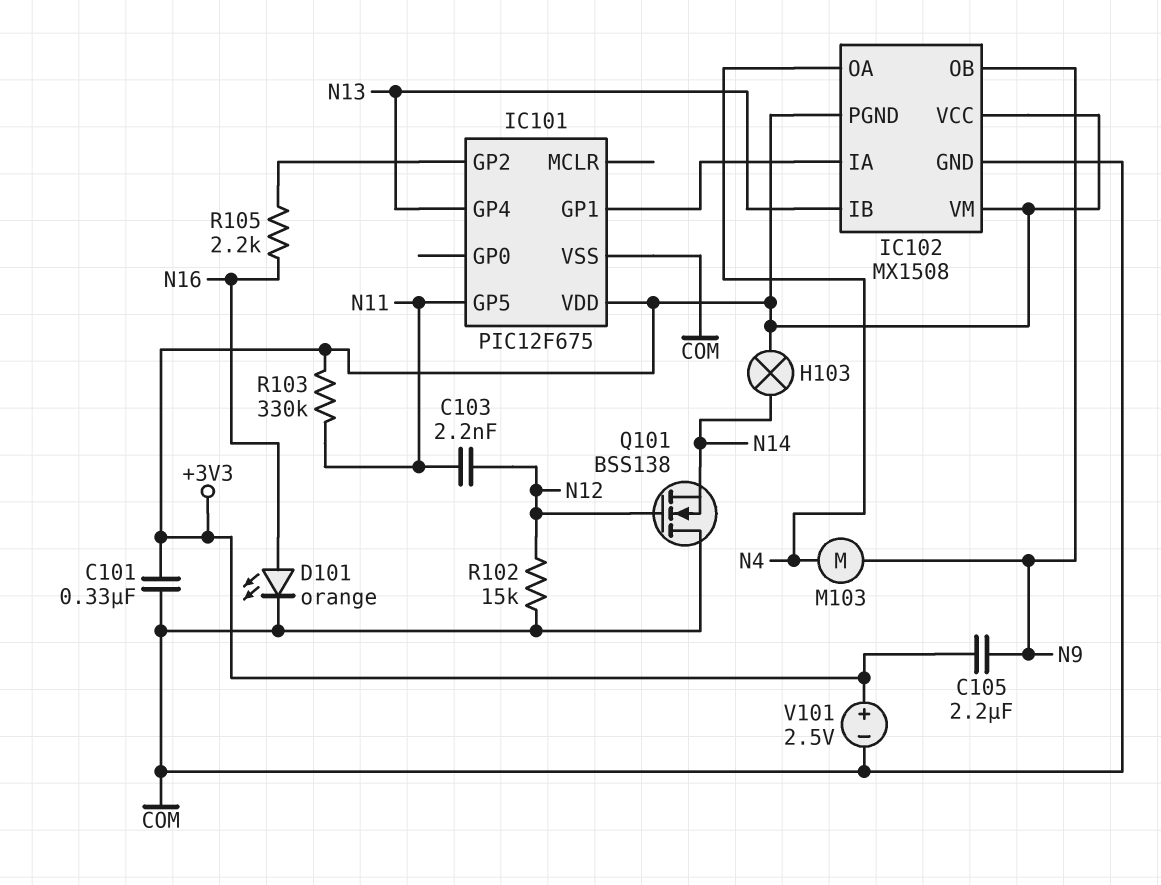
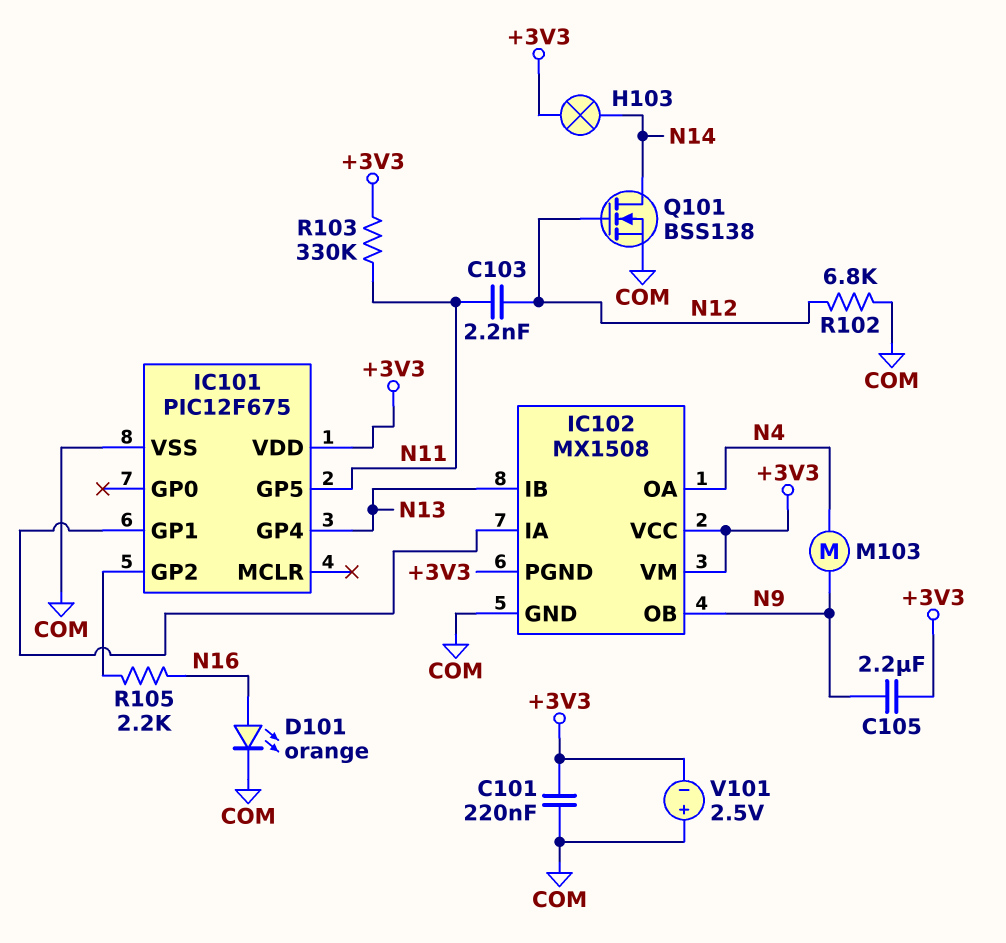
C101: 330nF (+3V3, COM) -> 220nF (+3V3, COM)
Q101: NMOS BSS138 (G N12, D COM, S N14) -> NMOS BSS138 (G N12, D N14, S COM)
R102: 15k (COM, N12) -> 6.8k (COM, N12)
V101: 2.5V (plus +3V3, minus COM) -> 2.5V (plus COM, minus +3V3)

